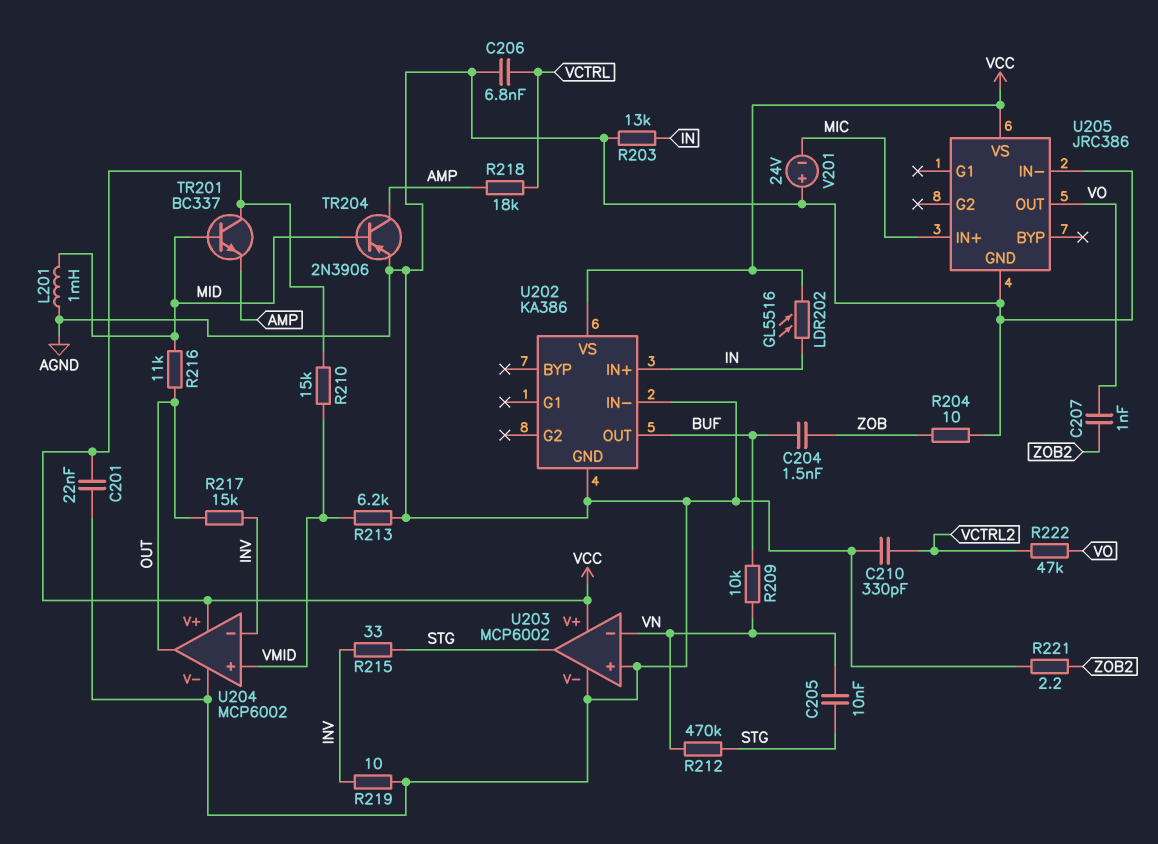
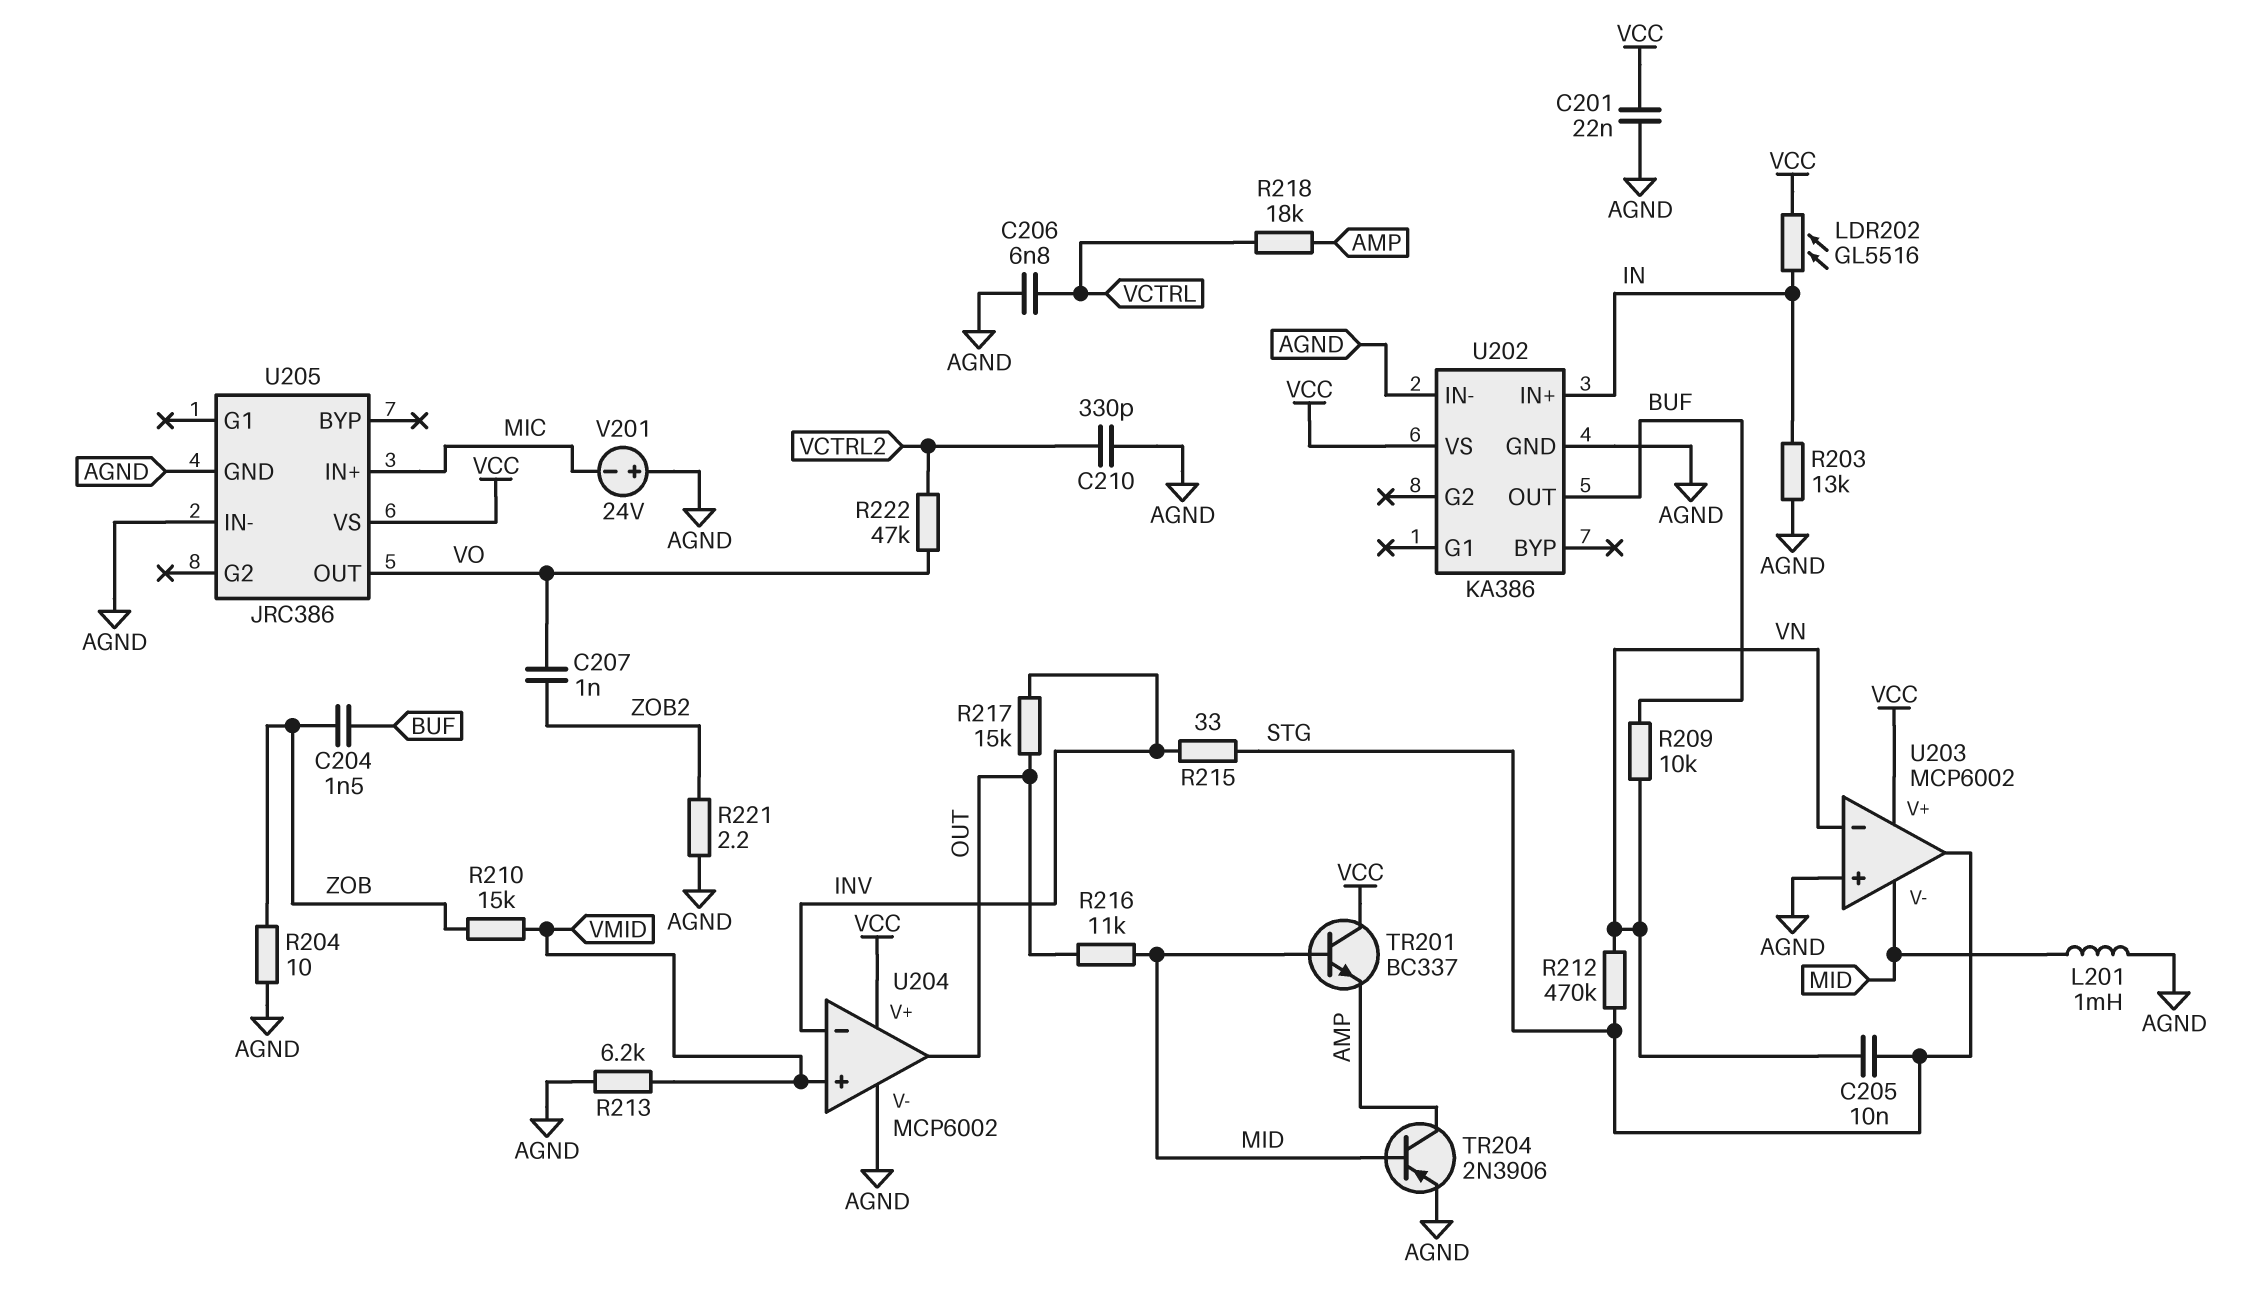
R210: 15k (VCC, VMID) -> 15k (VMID, ZOB)
R219: 10 (AGND, INV) -> none
U203 pin V-: AGND -> MID

